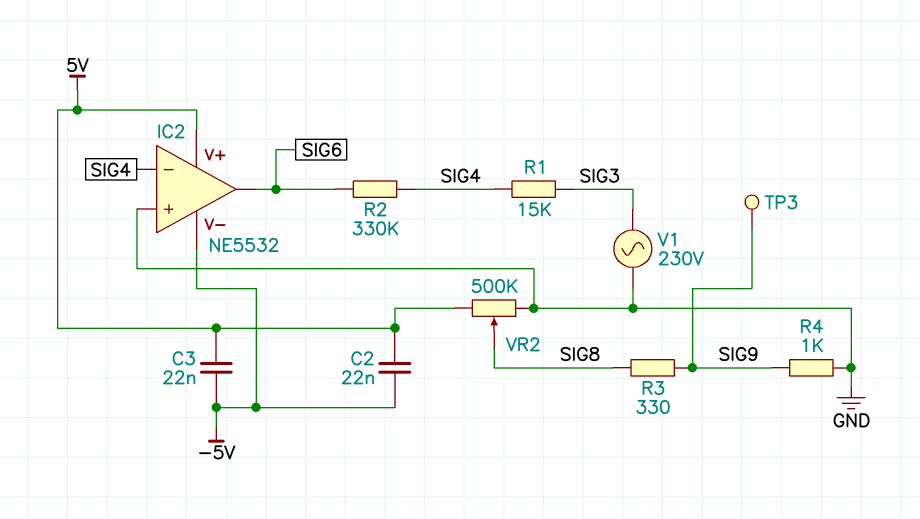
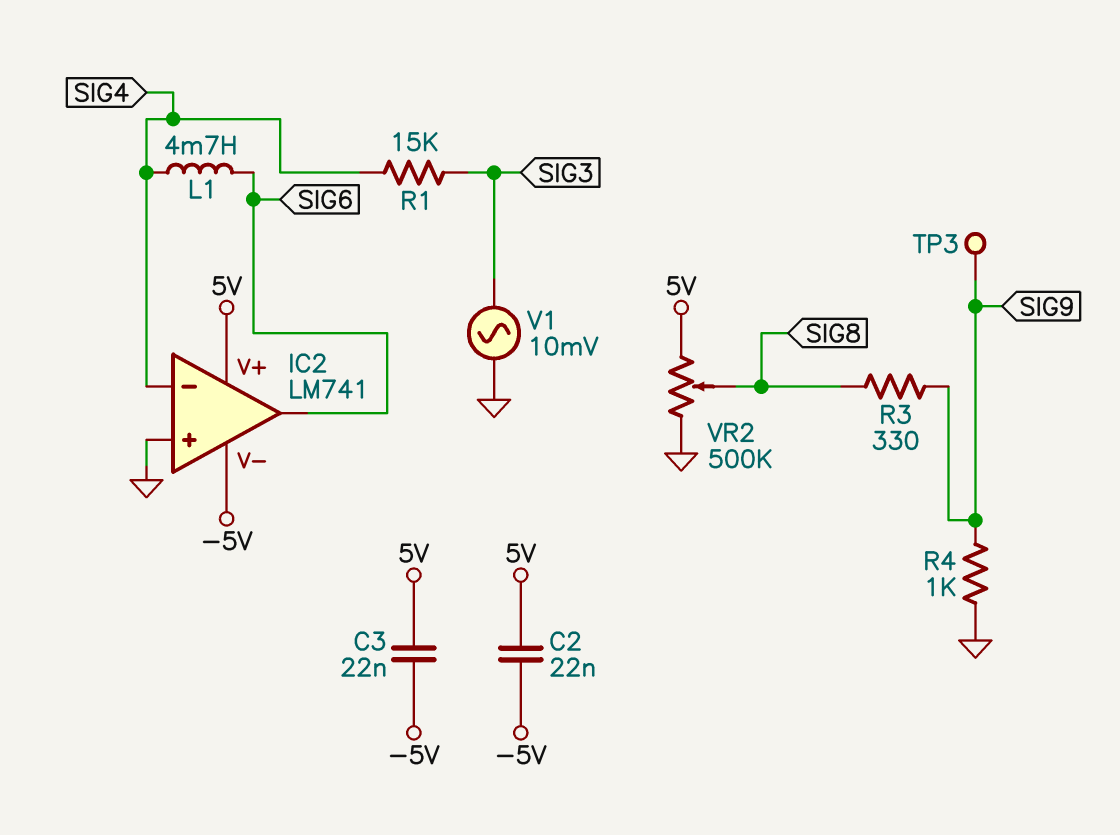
IC2: NE5532 -> LM741
L1: none -> 4.7mH (SIG4, SIG6)
R2: 330k (SIG4, SIG6) -> none
V1: AC 230V (GND, SIG3) -> AC 10mV (GND, SIG3)

